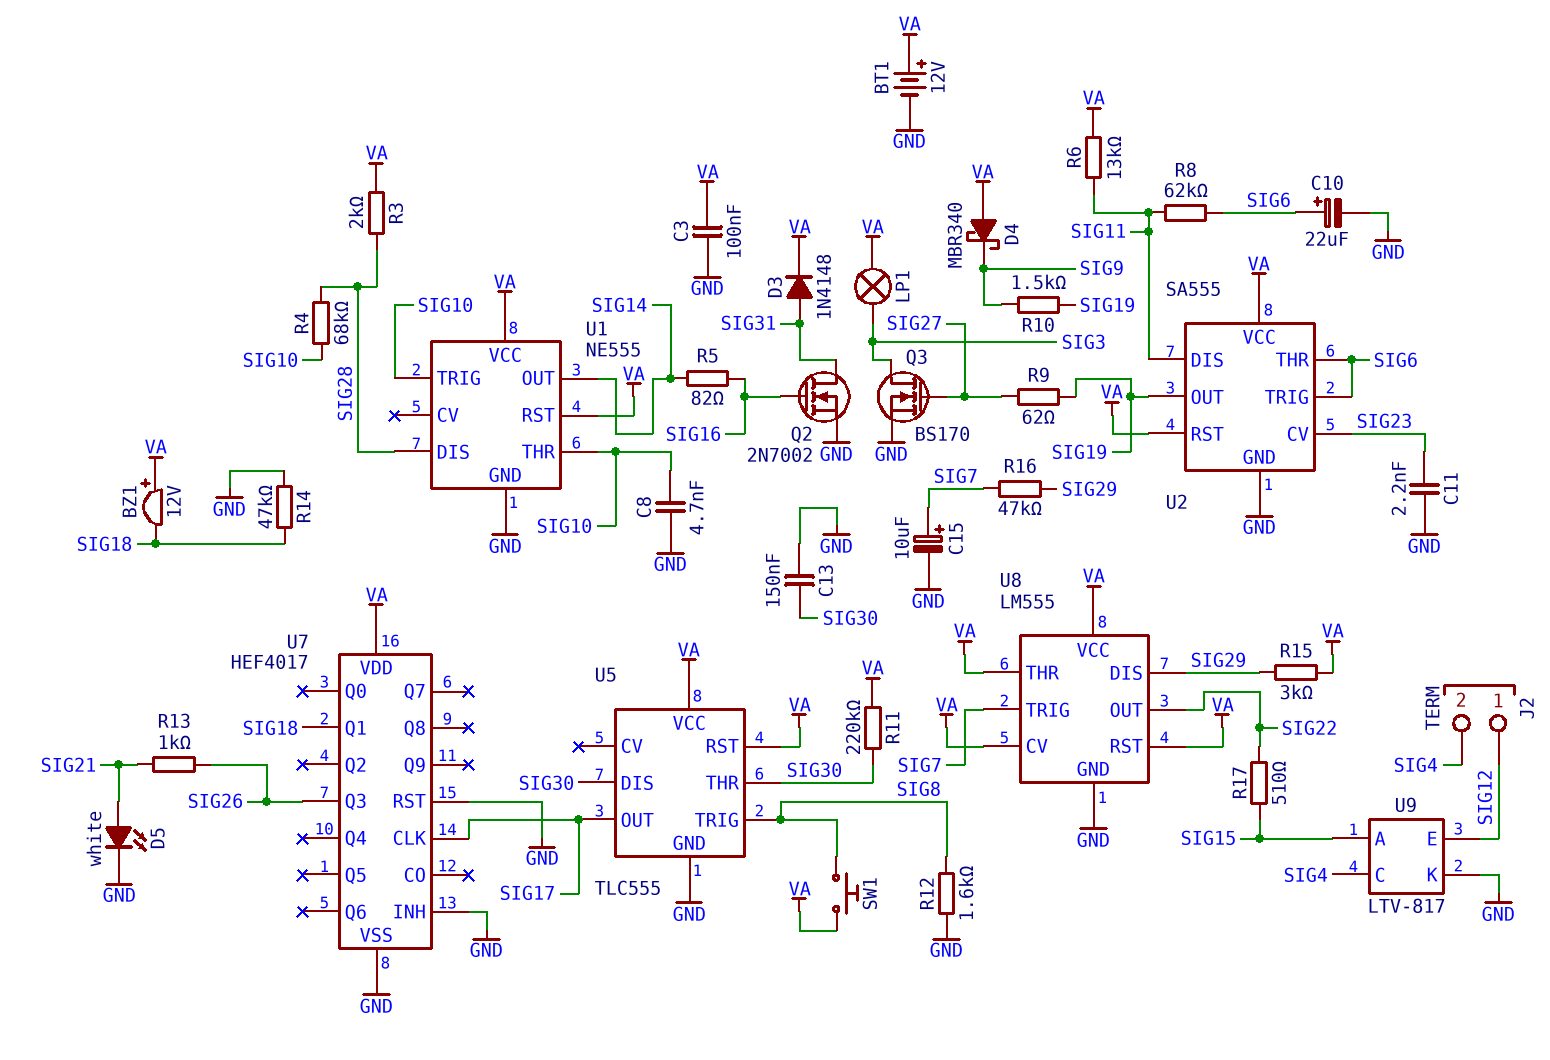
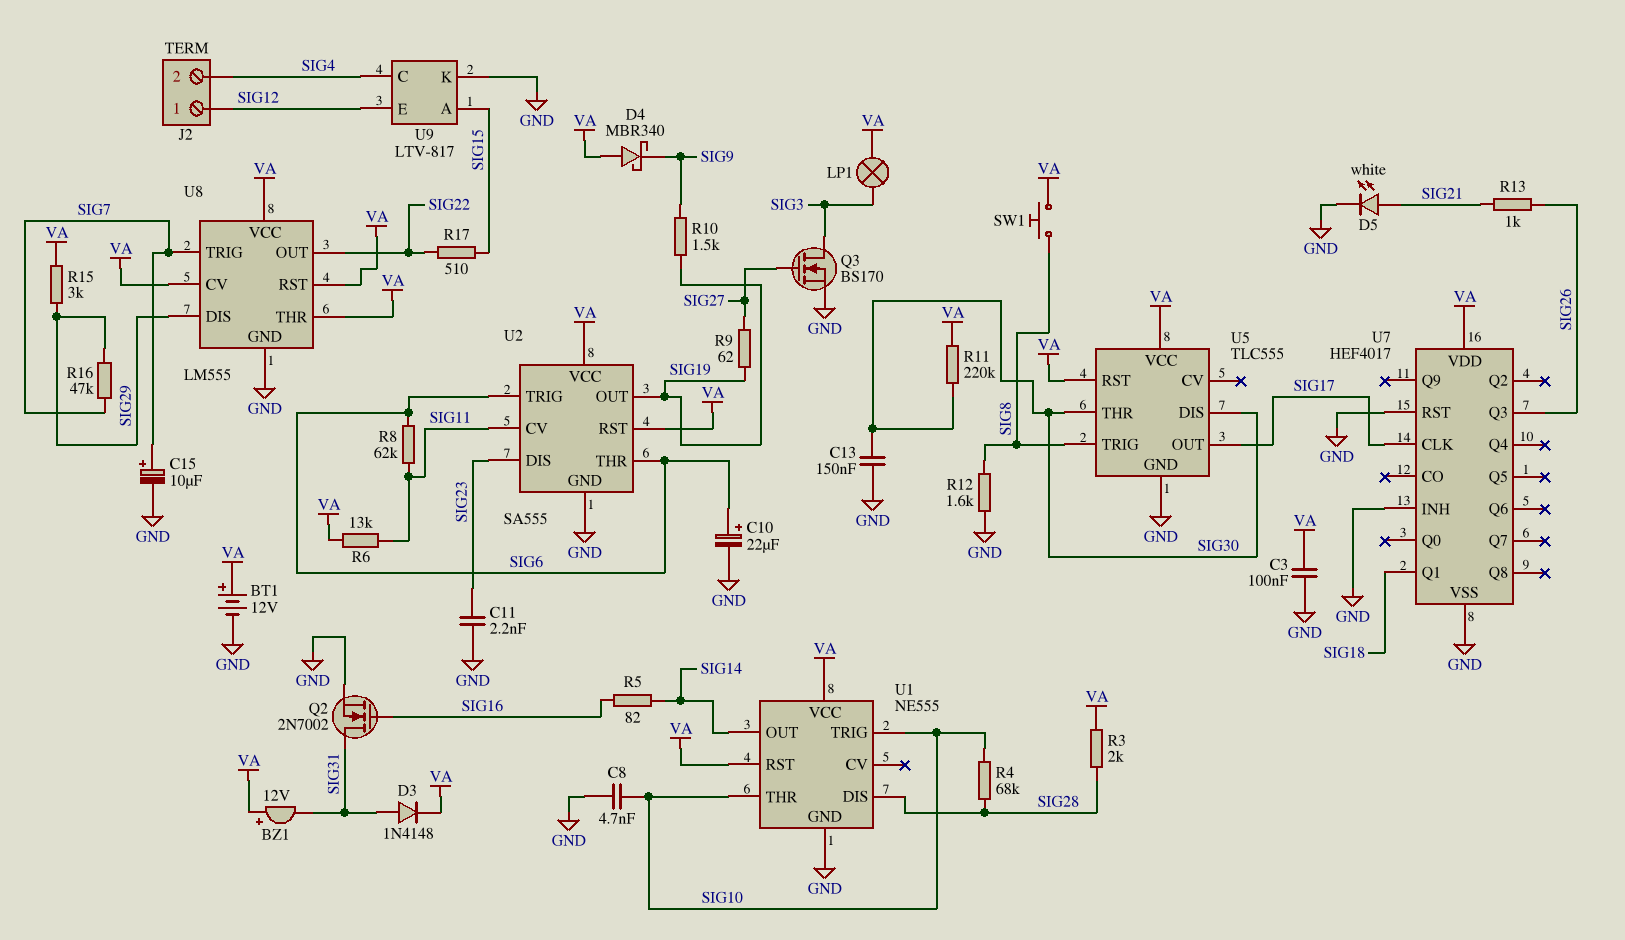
BZ1: buzzer 12V (plus VA, minus SIG18) -> buzzer 12V (plus VA, minus SIG31)
R14: 47k (GND, SIG18) -> none
U2 pin CV: SIG23 -> SIG11
U2 pin DIS: SIG11 -> SIG23

